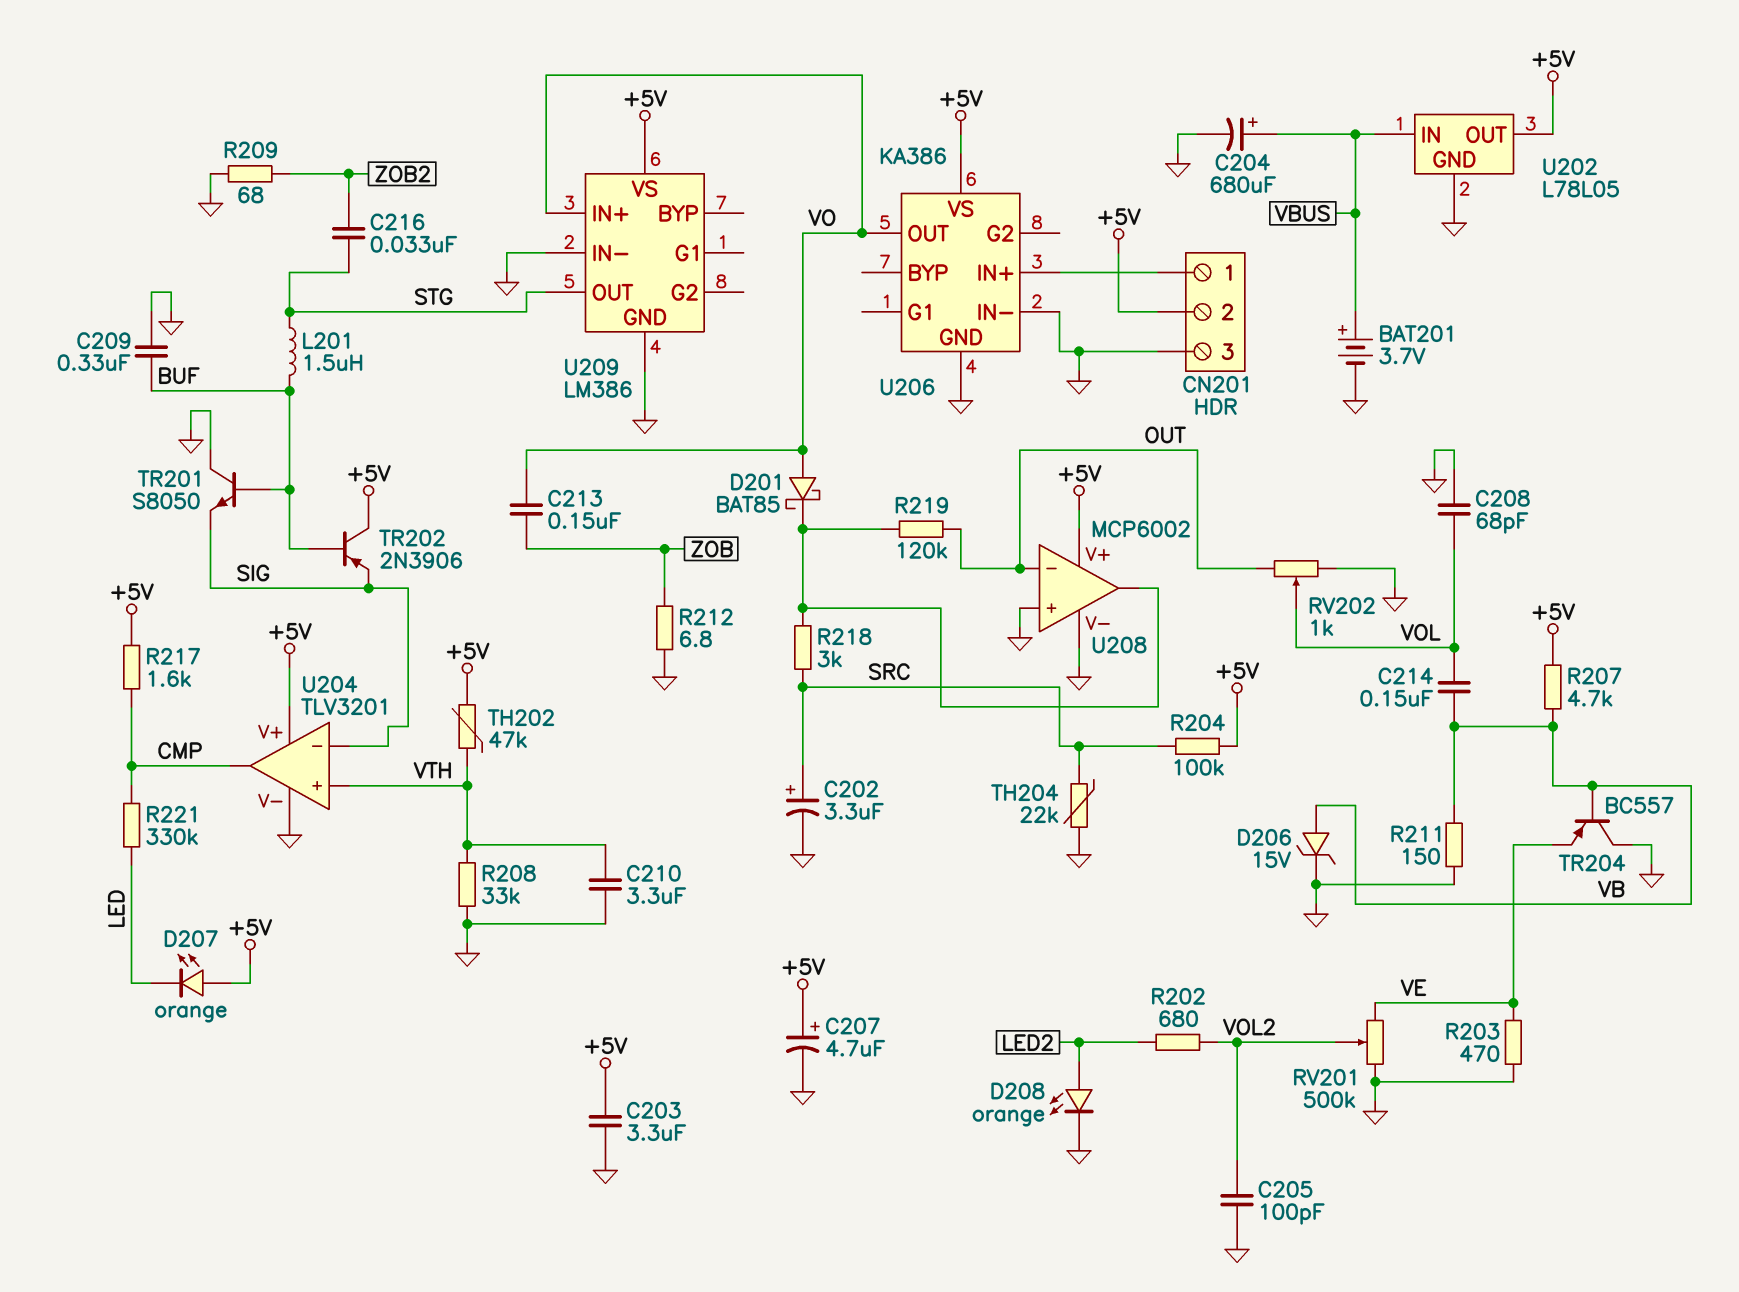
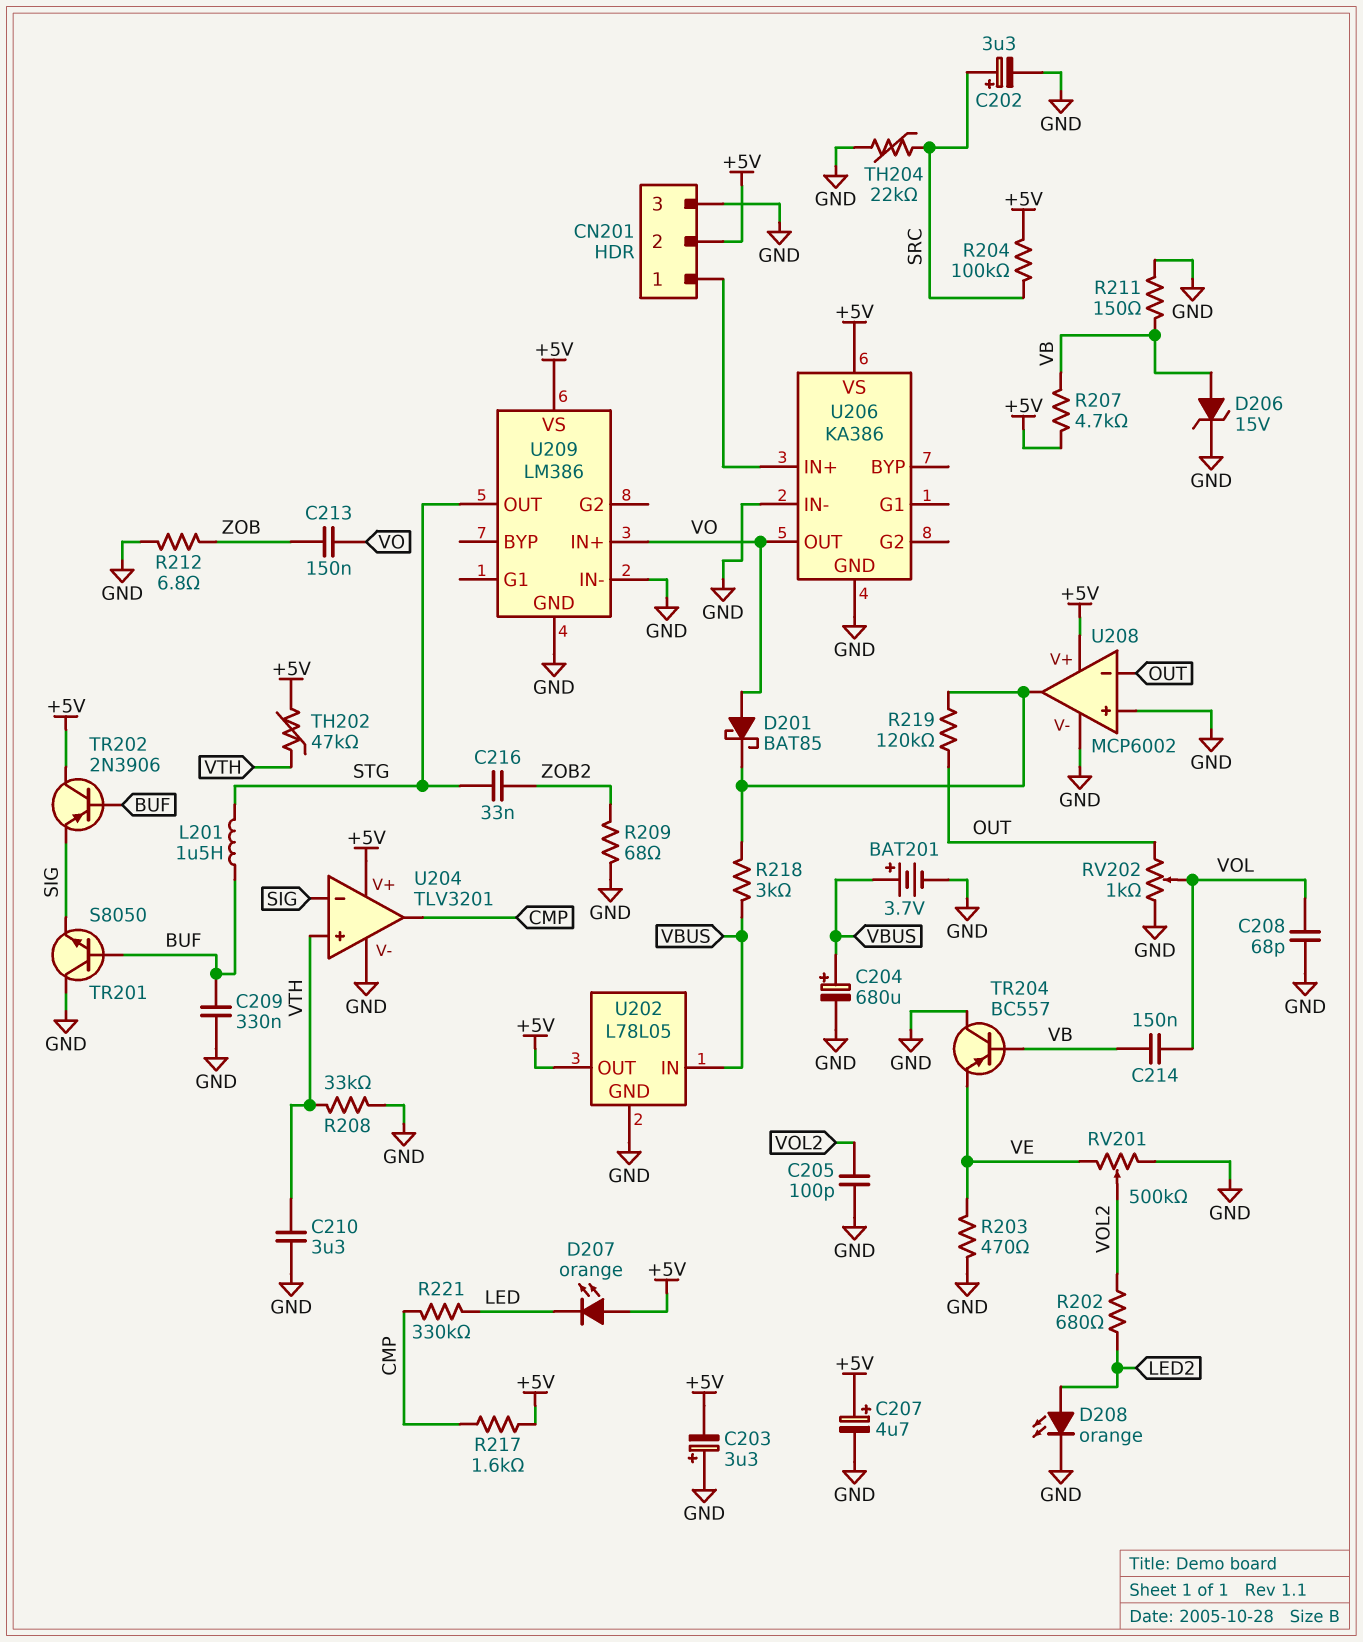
C203: 3.3uF (+5V, GND) -> 3.3uF (plus GND, minus +5V)
R218: 3k (SRC, U208/out) -> 3k (U208/out, VBUS)

